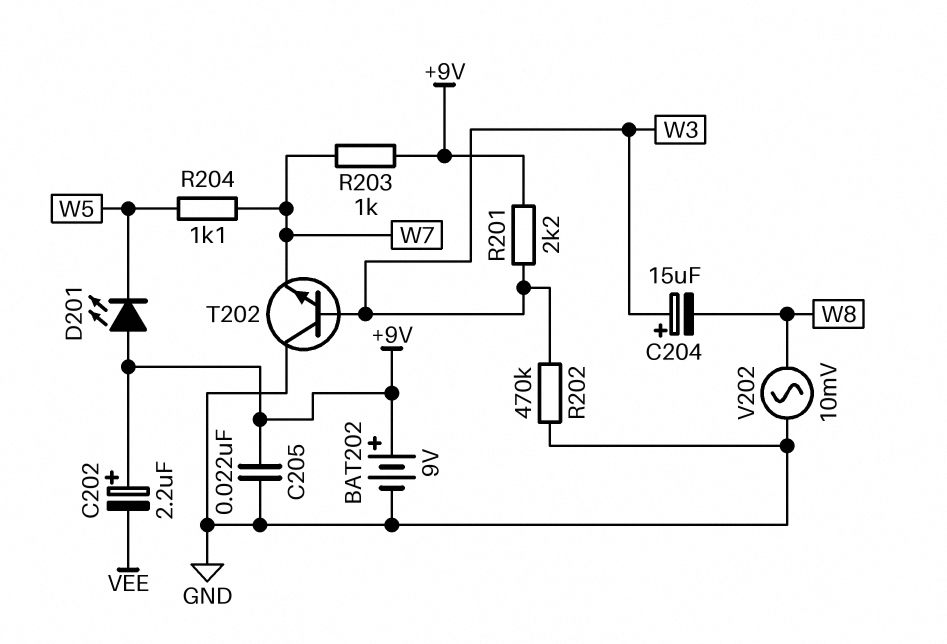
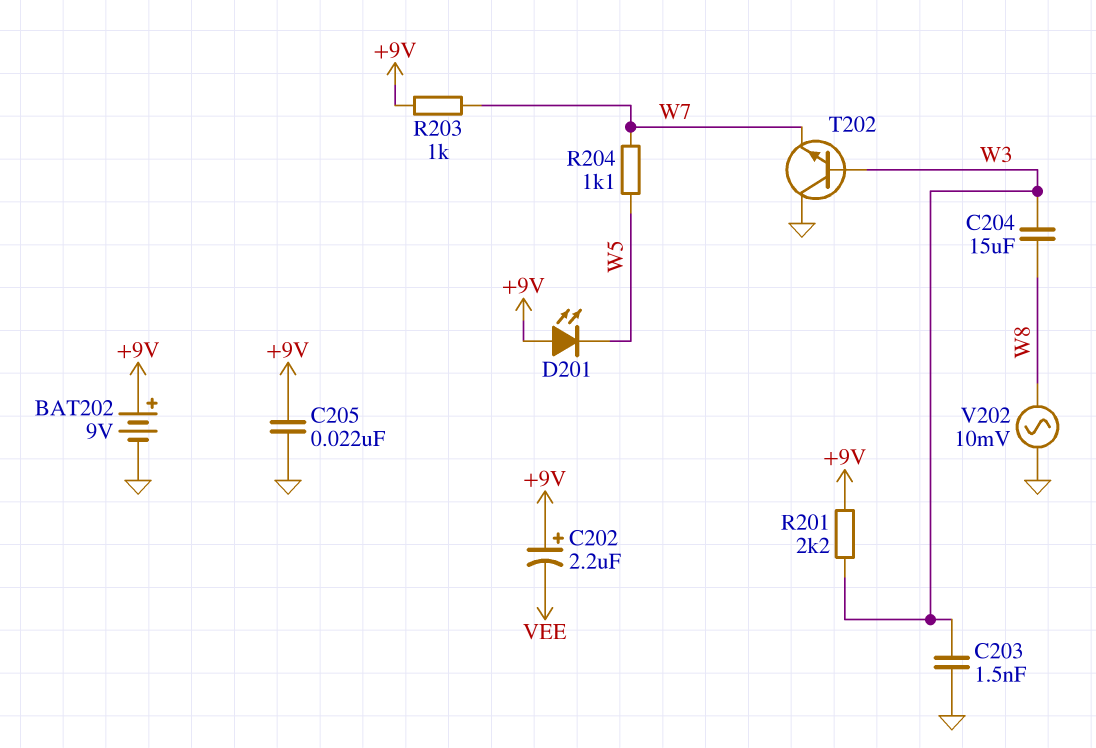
C203: none -> 1.5nF (GND, W3)
C204: 15uF (plus W3, minus W8) -> 15uF (W3, W8)
R202: 470k (GND, W3) -> none

